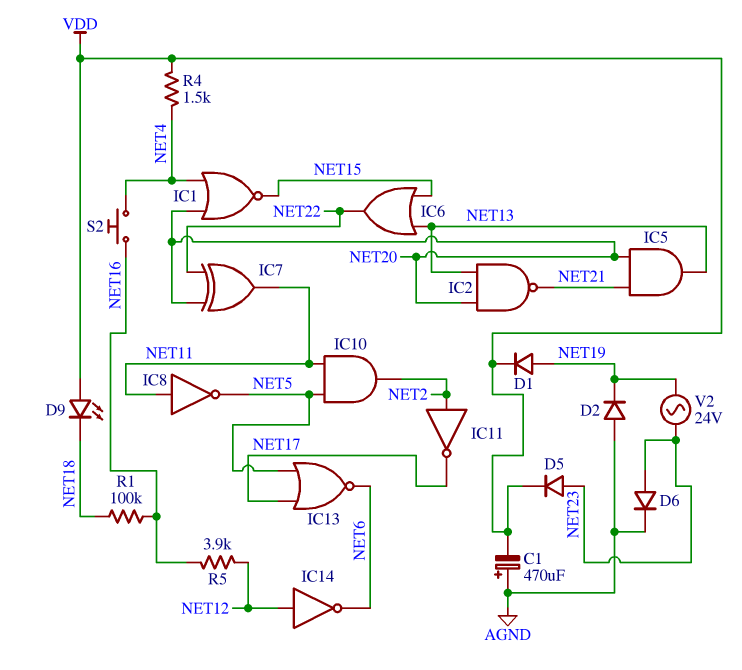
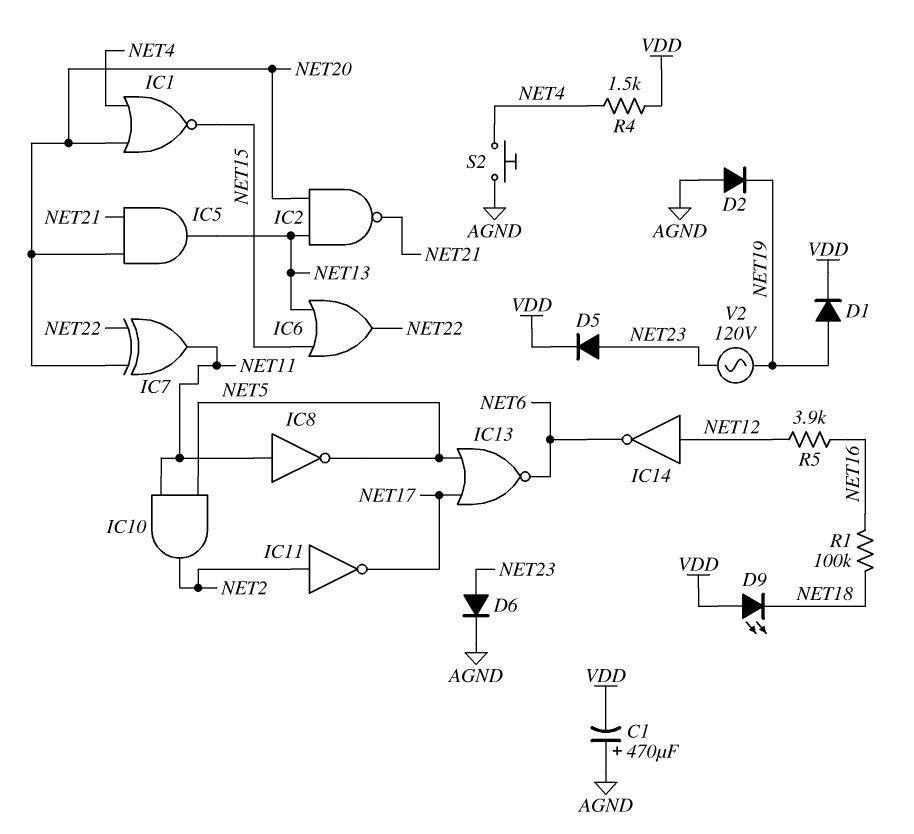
S2: button (NET4, NET16) -> button (AGND, NET4)
V2: AC 24V (NET19, NET23) -> AC 120V (NET19, NET23)

